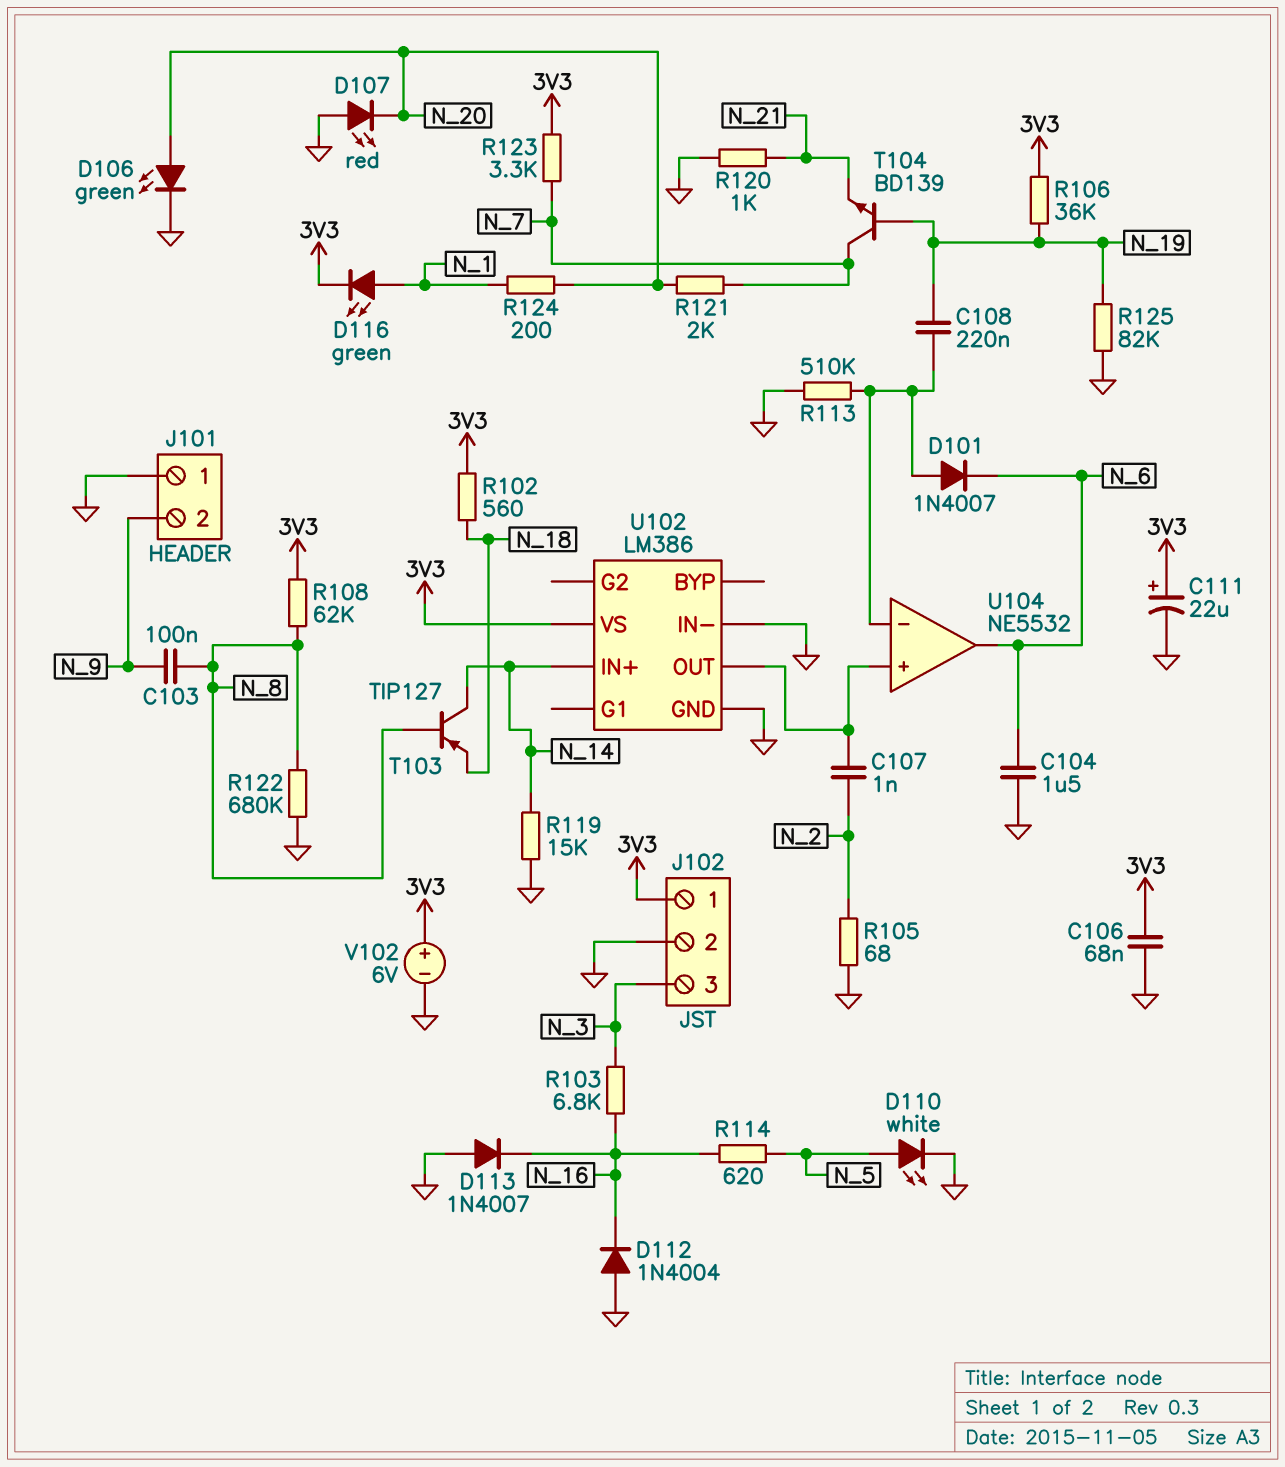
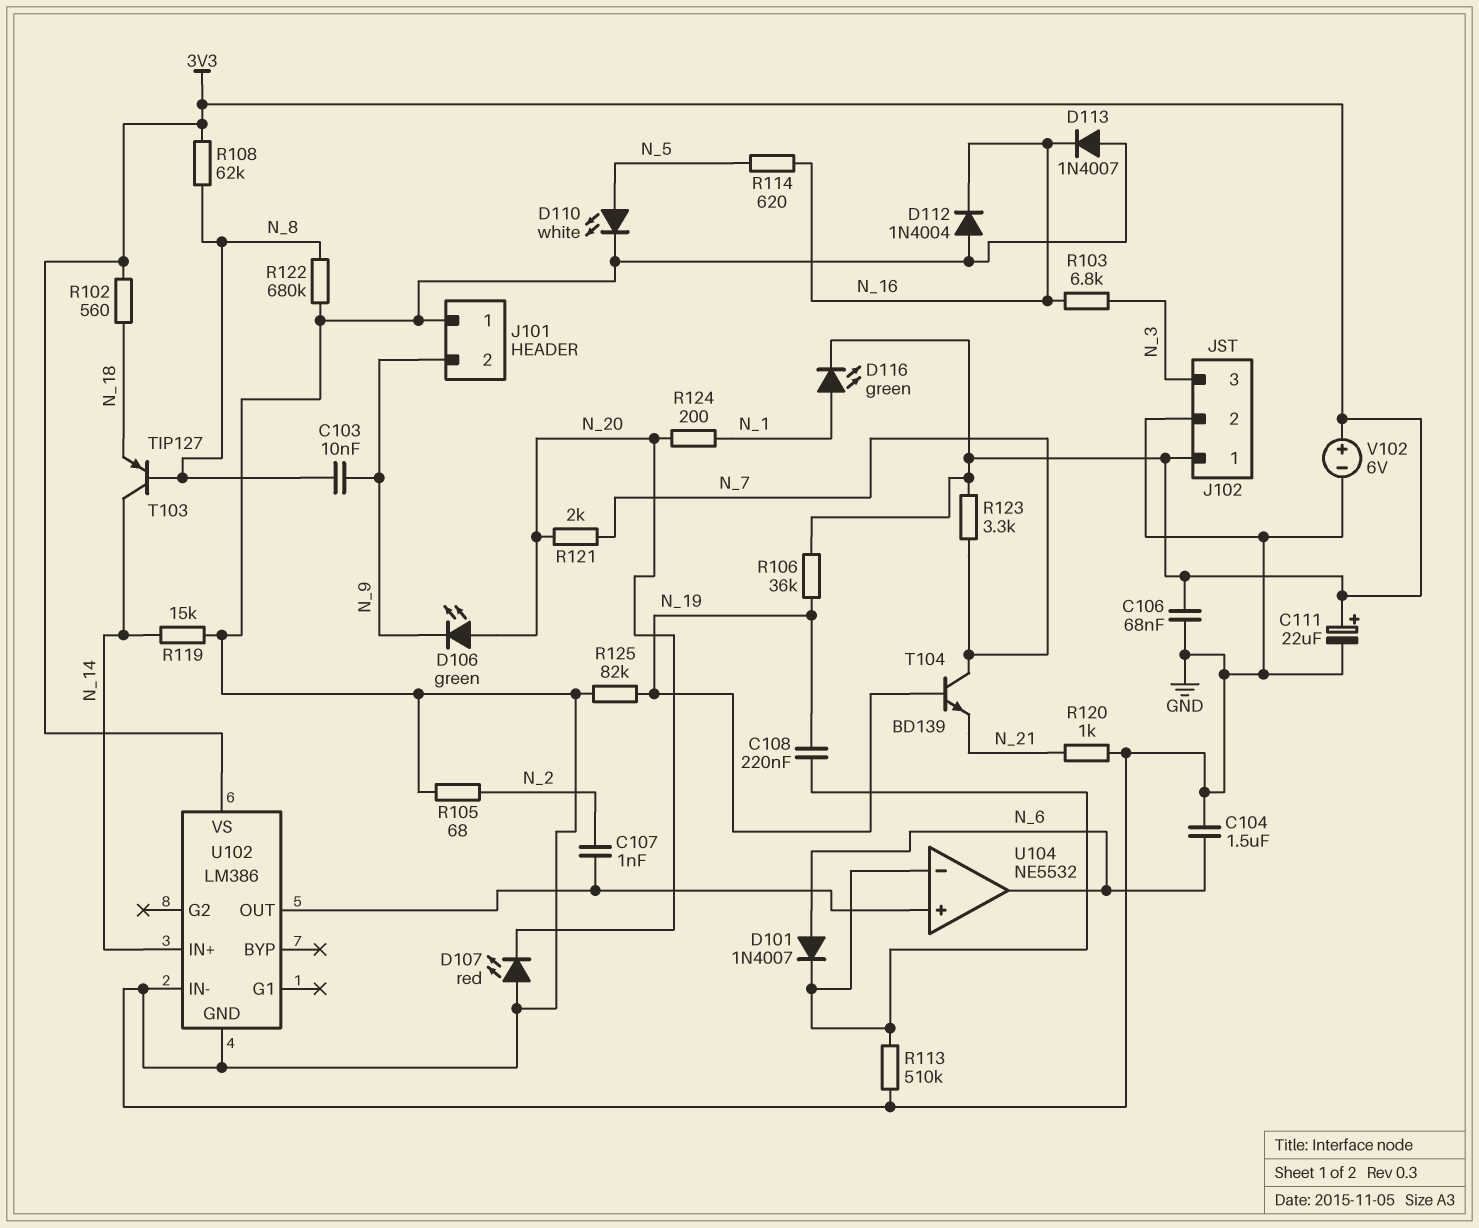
C103: 100nF (N_8, N_9) -> 10nF (N_8, N_9)
D101: diode 1N4007 (A U104/in-, K N_6) -> diode 1N4007 (A N_6, K U104/in-)
D106: LED green (A N_20, K GND) -> LED green (A N_20, K N_9)

